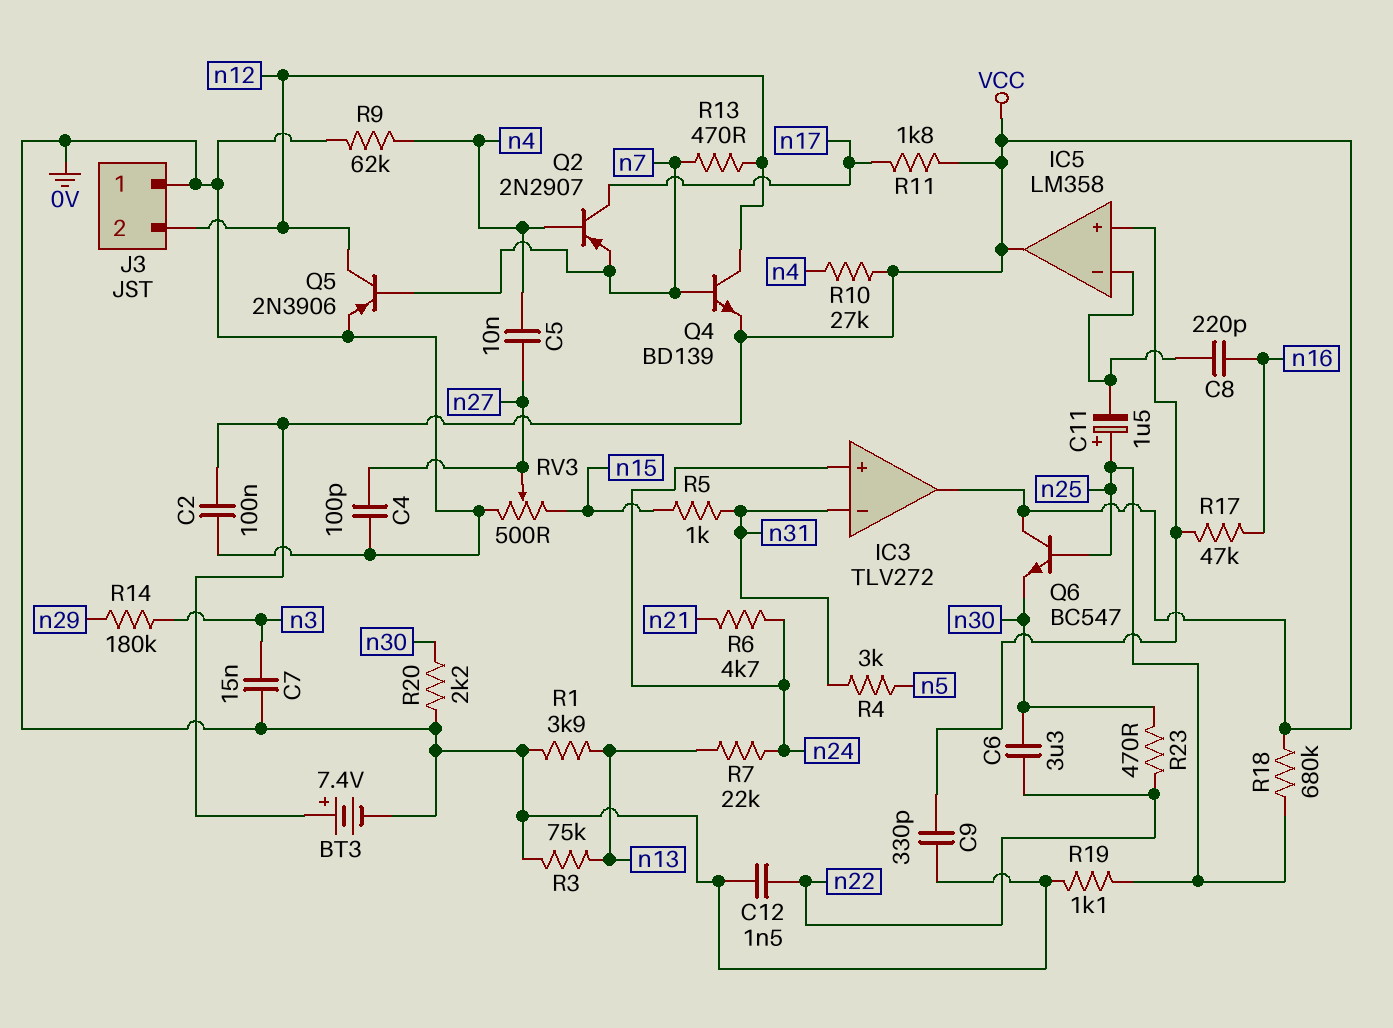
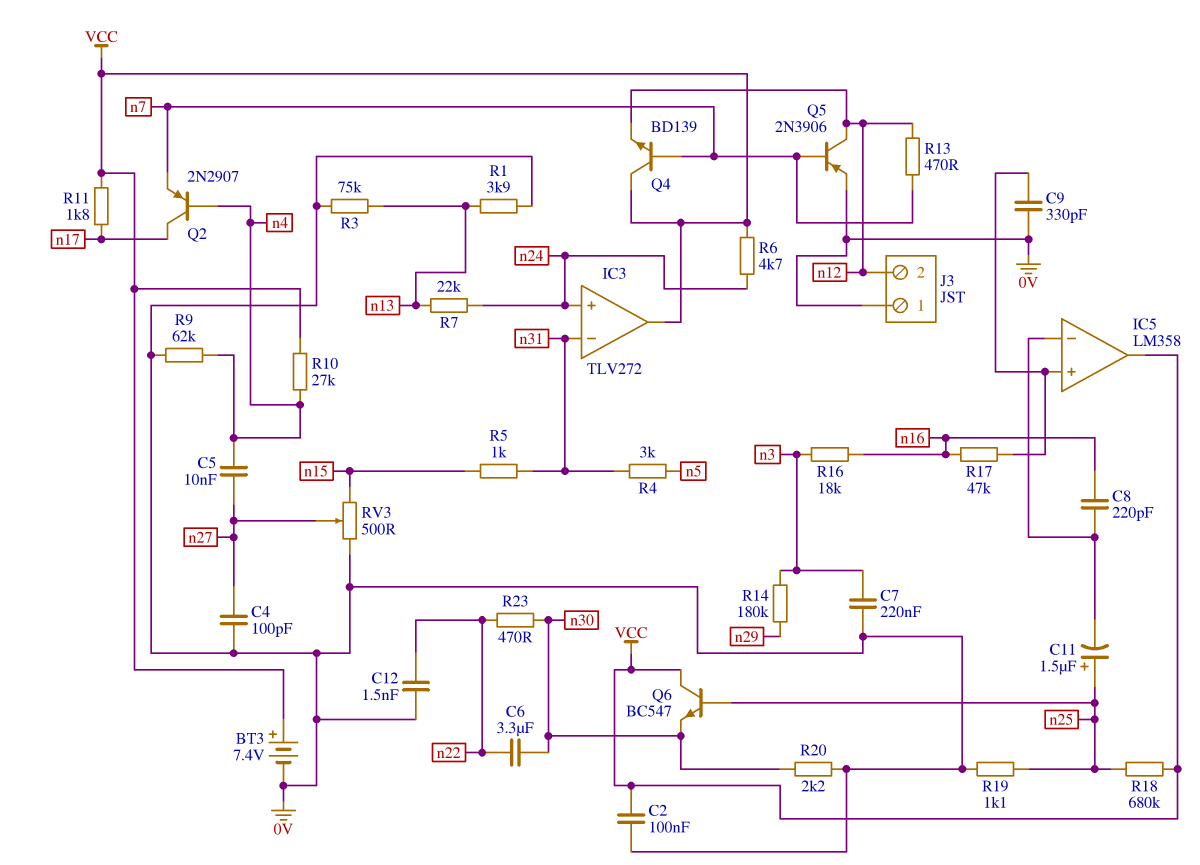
C7: 15nF (0V, n3) -> 220nF (0V, n3)
Q4: NPN BD139 (B n7, C n12, E VCC) -> NPN BD139 (B n7, C VCC, E n12)
R6: 4.7k (n21, n24) -> 4.7k (VCC, n24)
R16: none -> 18k (n3, n16)

